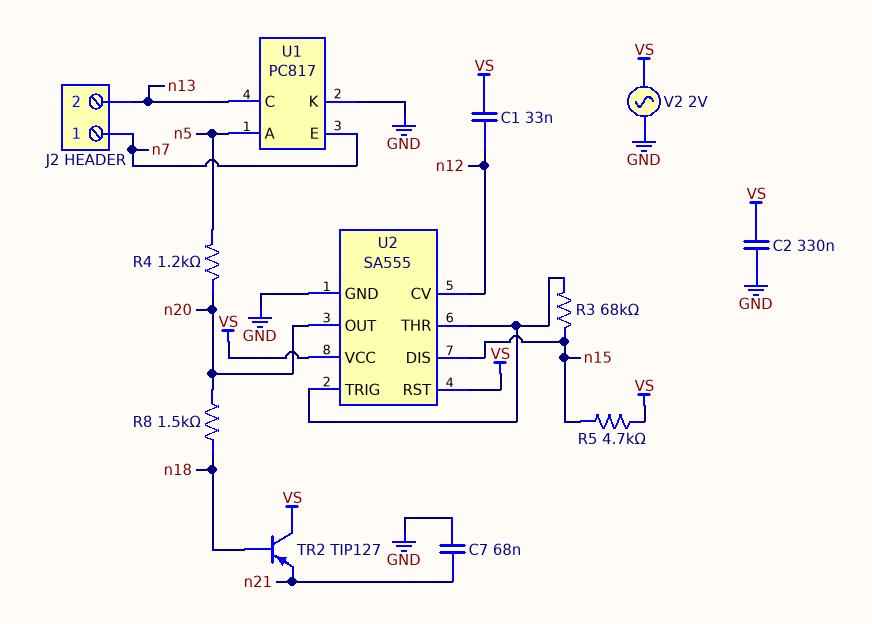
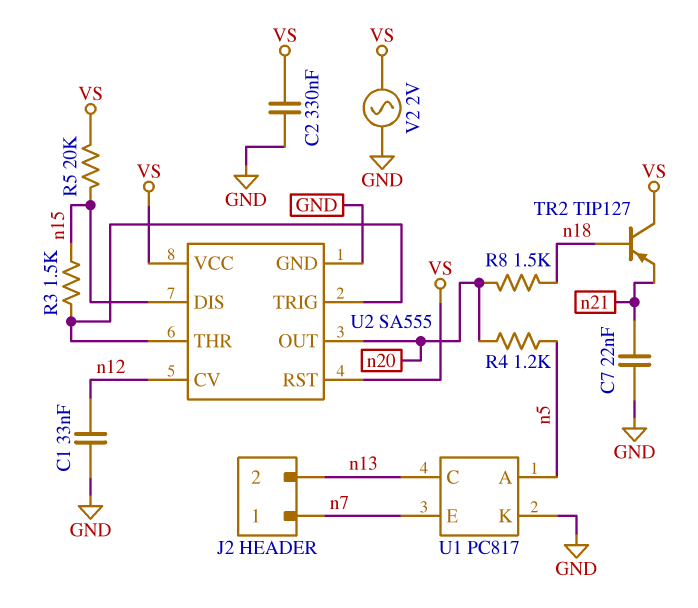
C1: 33nF (VS, n12) -> 33nF (GND, n12)
C7: 68nF (GND, n21) -> 22nF (GND, n21)
R3: 68k (U2/THR, n15) -> 1.5k (U2/THR, n15)
R5: 4.7k (VS, n15) -> 20k (VS, n15)

